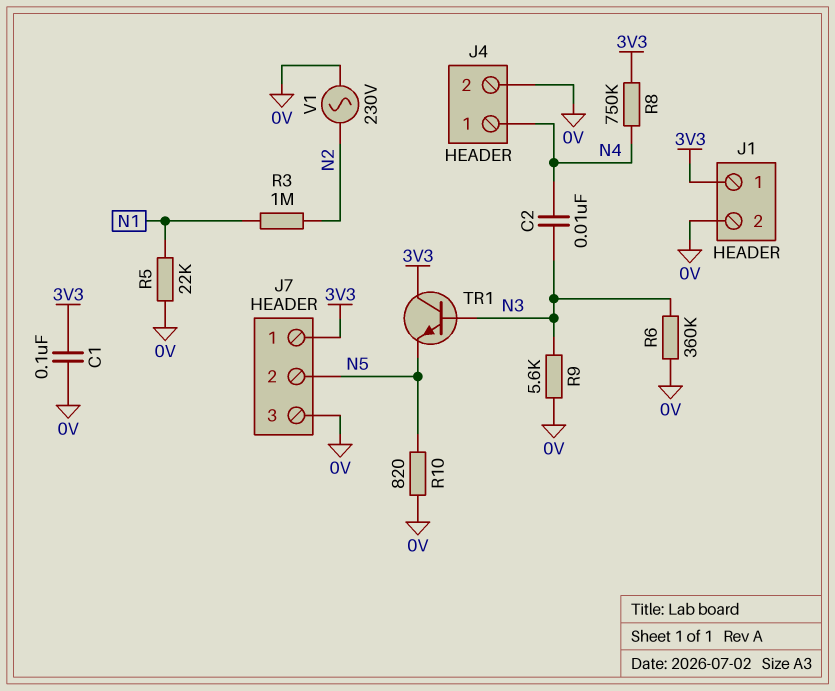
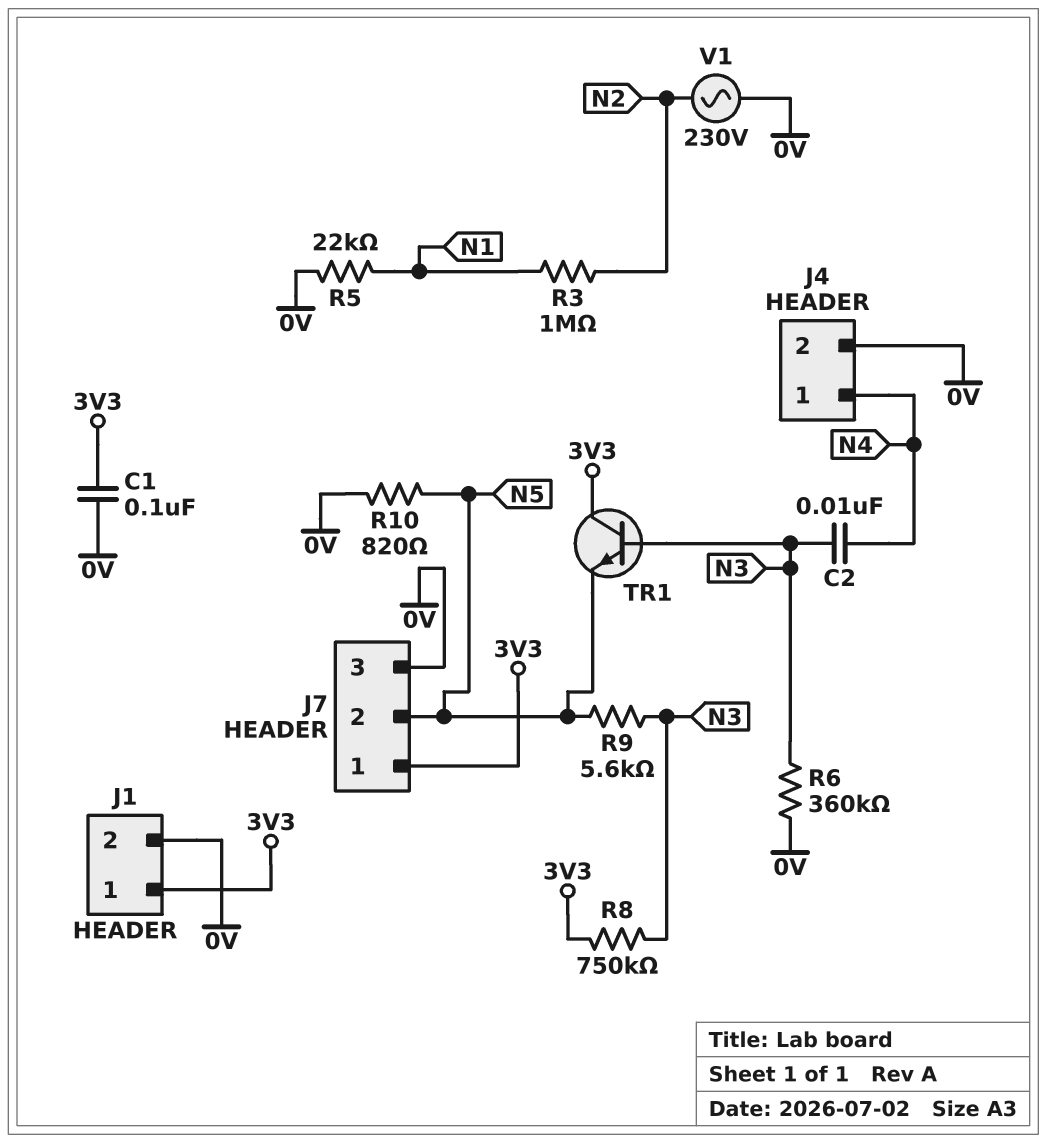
R8: 750k (3V3, N4) -> 750k (3V3, N3)
R9: 5.6k (0V, N3) -> 5.6k (N3, N5)

